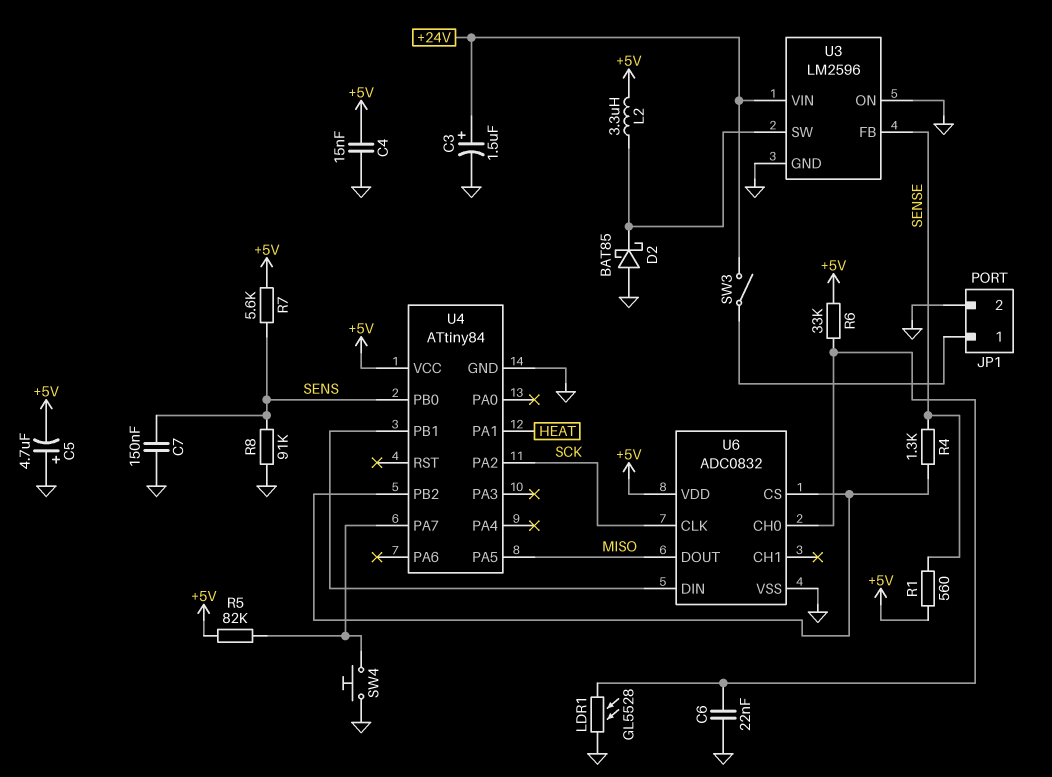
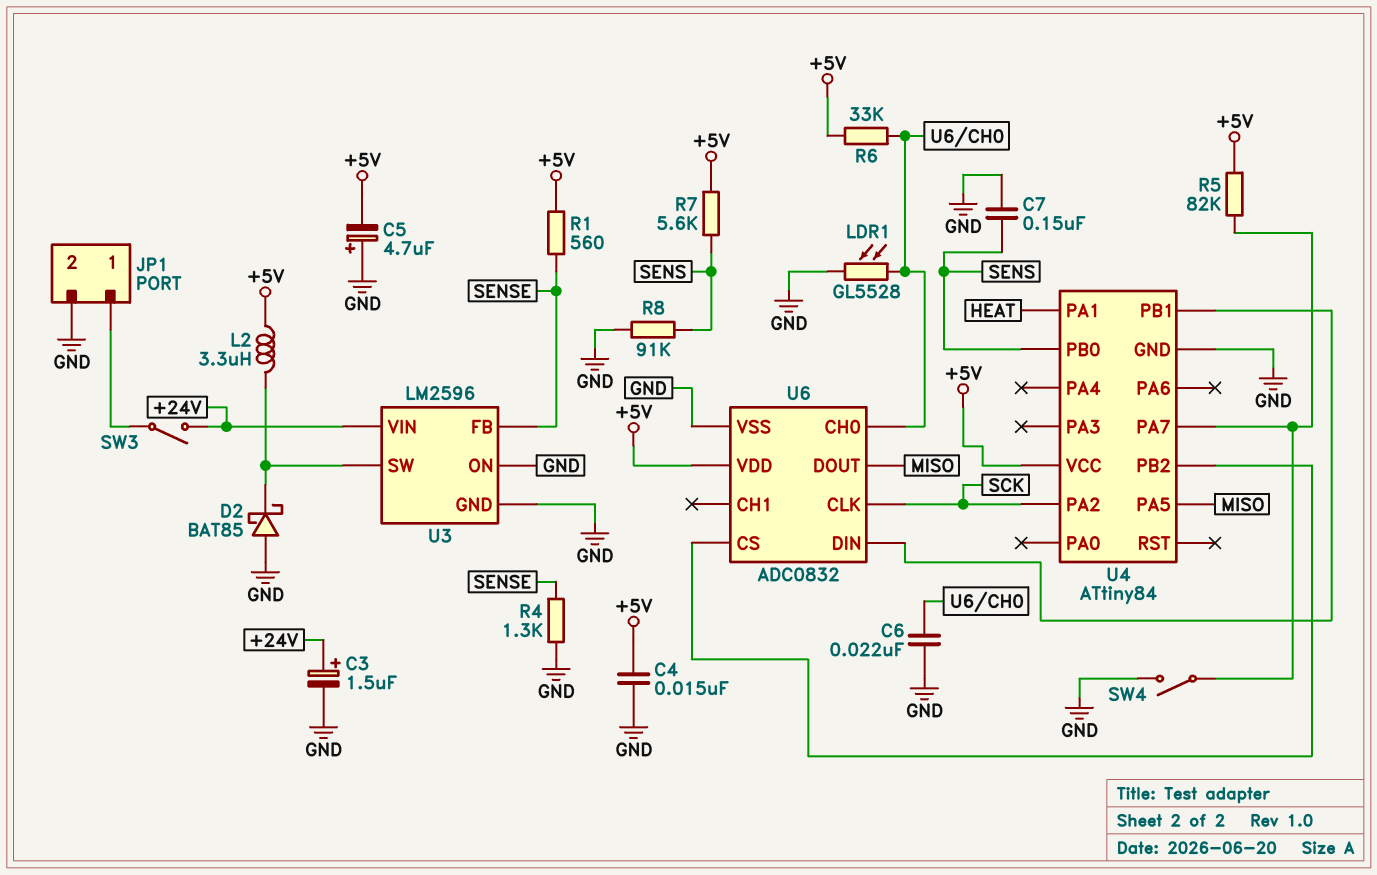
R4: 1.3k (SENSE, U4/PB2) -> 1.3k (GND, SENSE)
SW4: button (GND, U4/PA7) -> switch (GND, U4/PA7)

